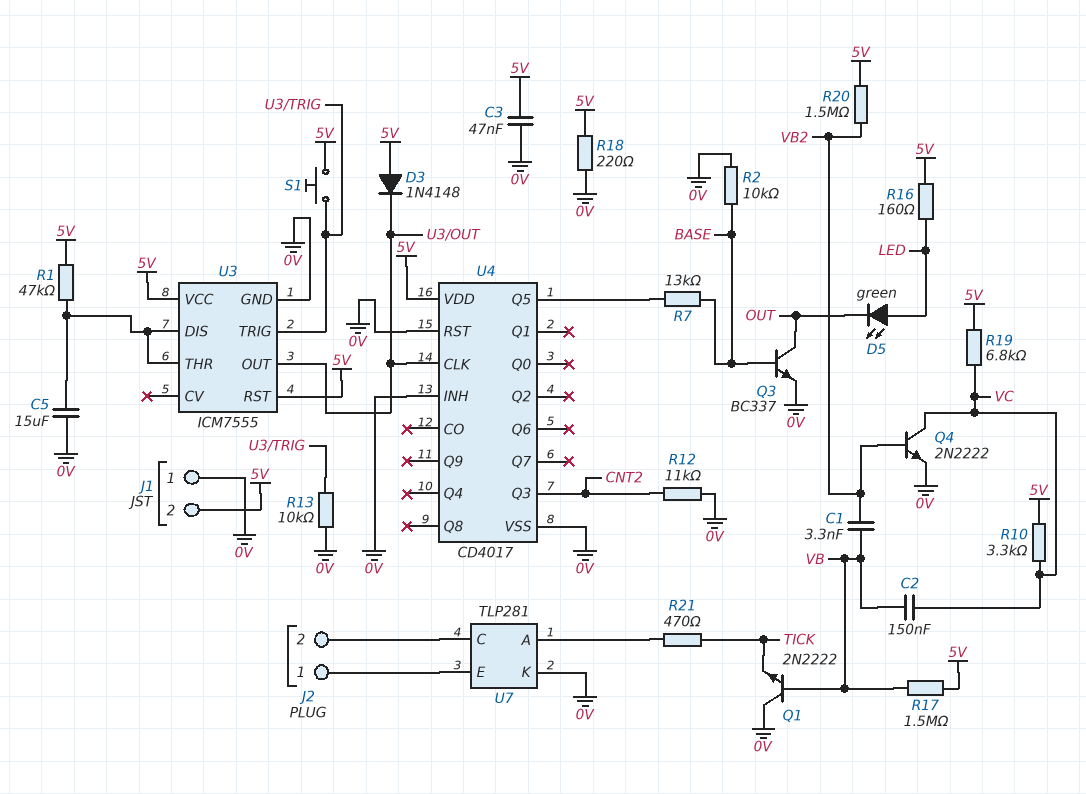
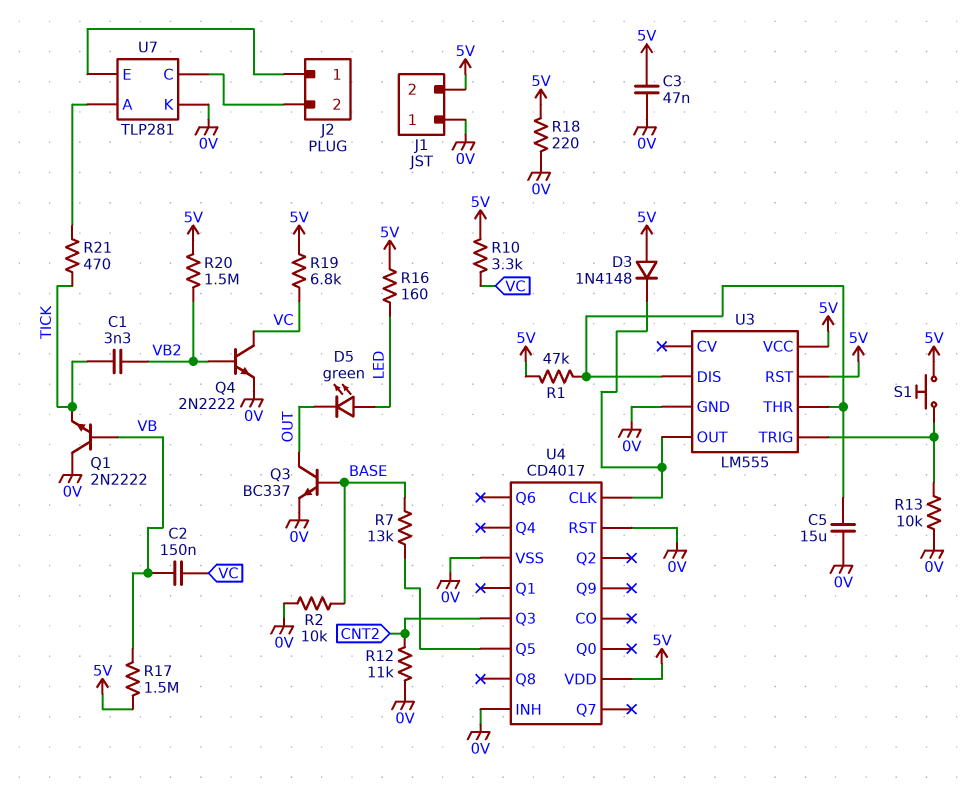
C1: 3.3nF (VB, VB2) -> 3.3nF (TICK, VB2)
U3: ICM7555 -> LM555

